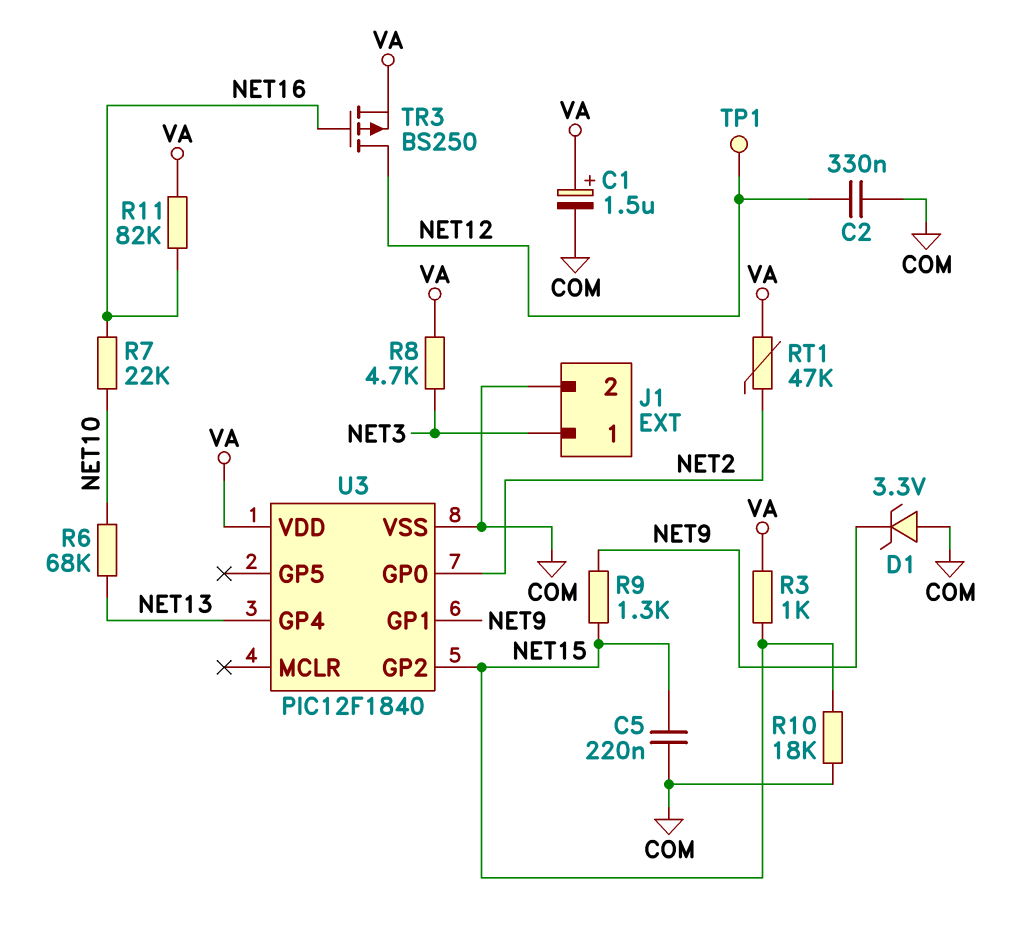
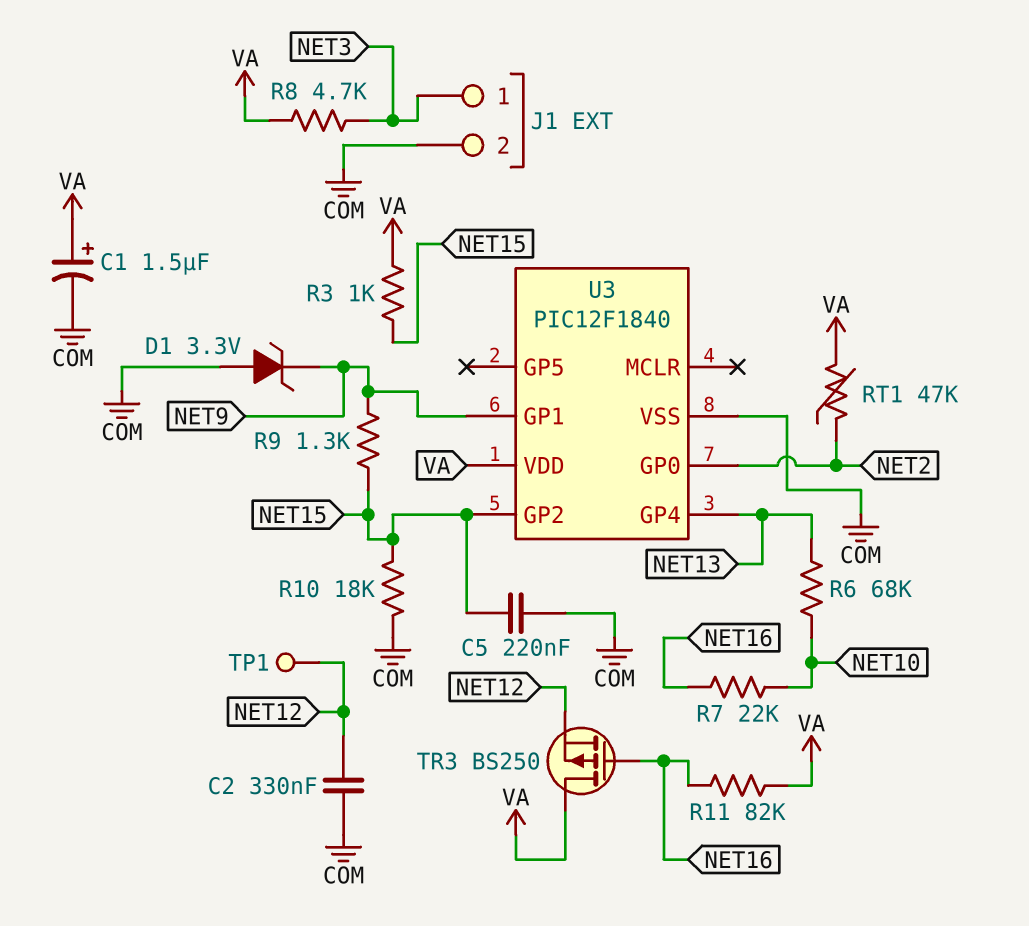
TR3: PMOS BS250 (G NET16, D NET12, S VA) -> PMOS BS250 (G NET16, D VA, S NET12)

